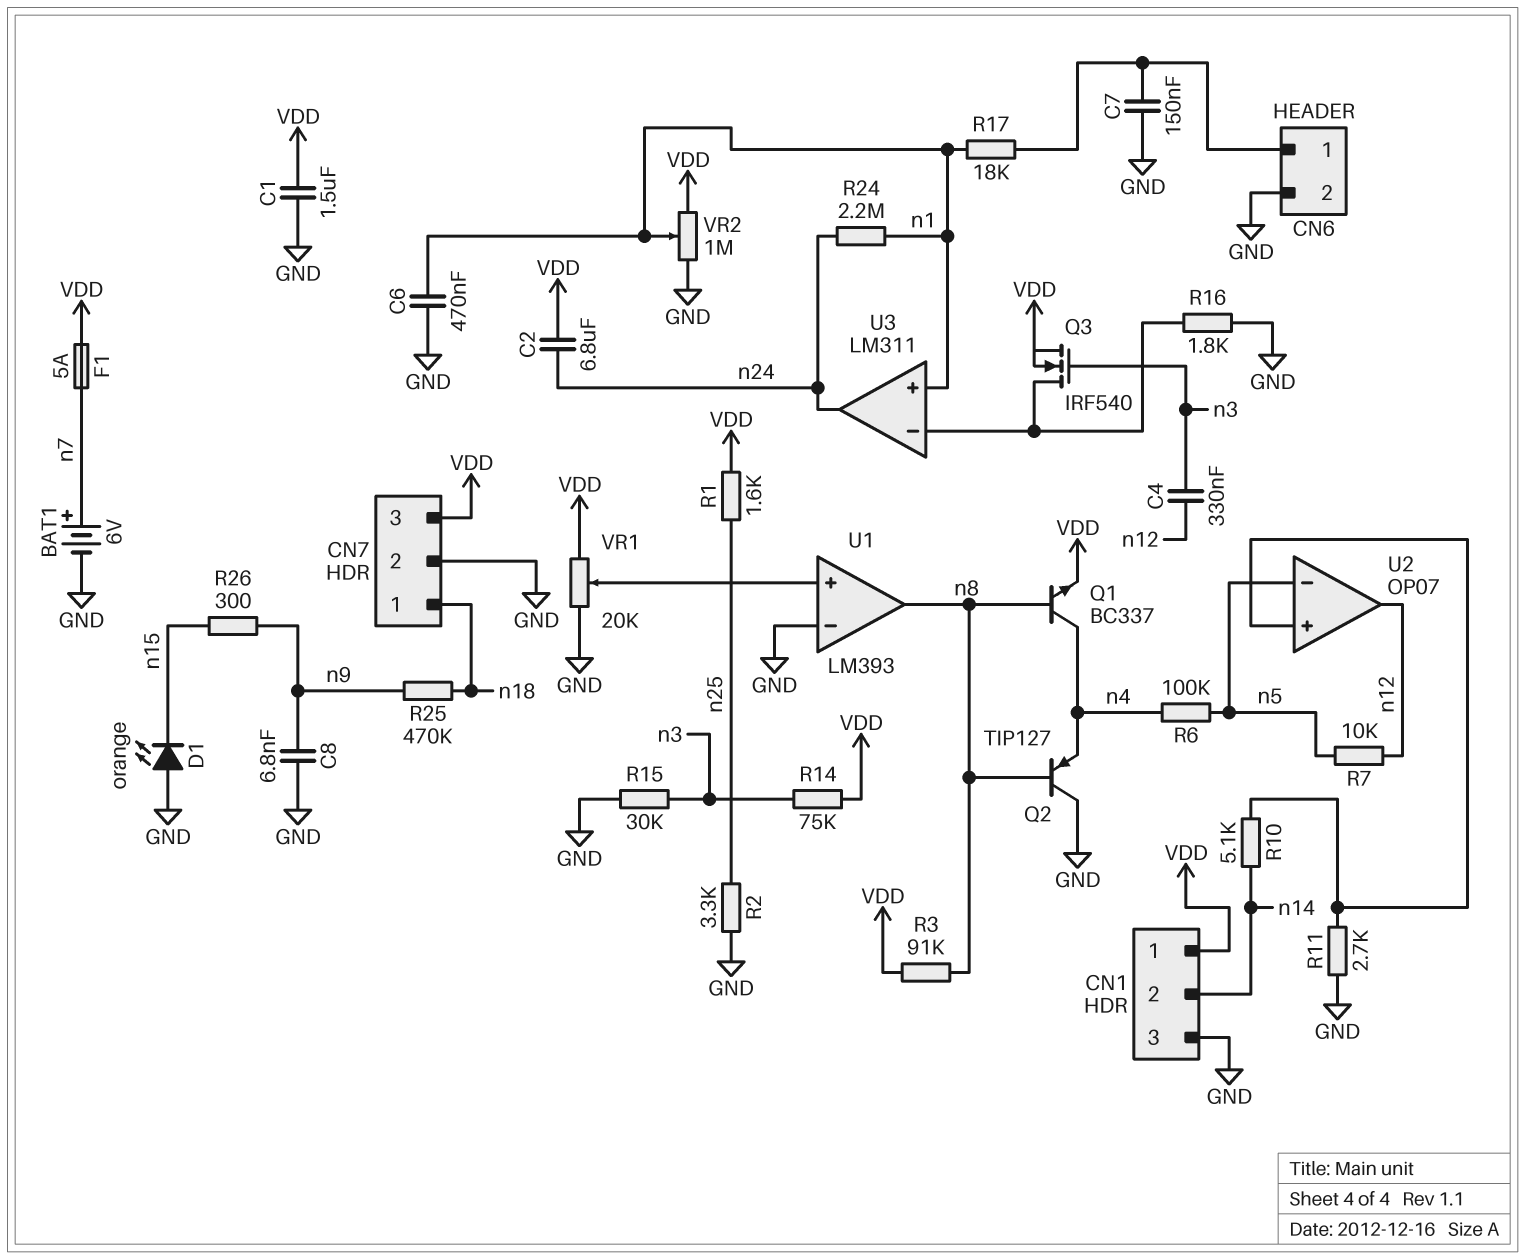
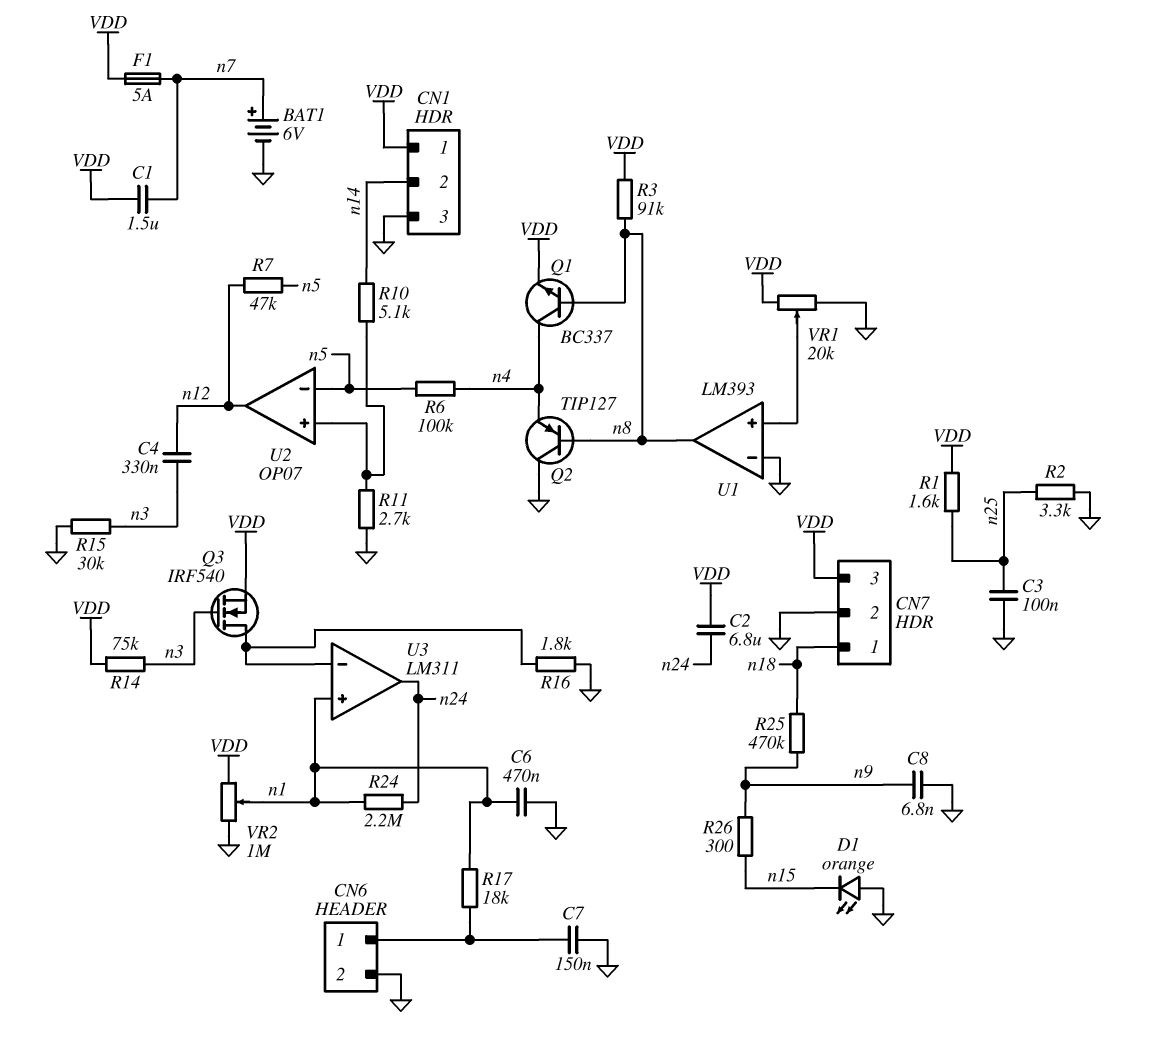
C1: 1.5uF (GND, VDD) -> 1.5uF (VDD, n7)
C3: none -> 100nF (GND, n25)
R7: 10k (n5, n12) -> 47k (n5, n12)

